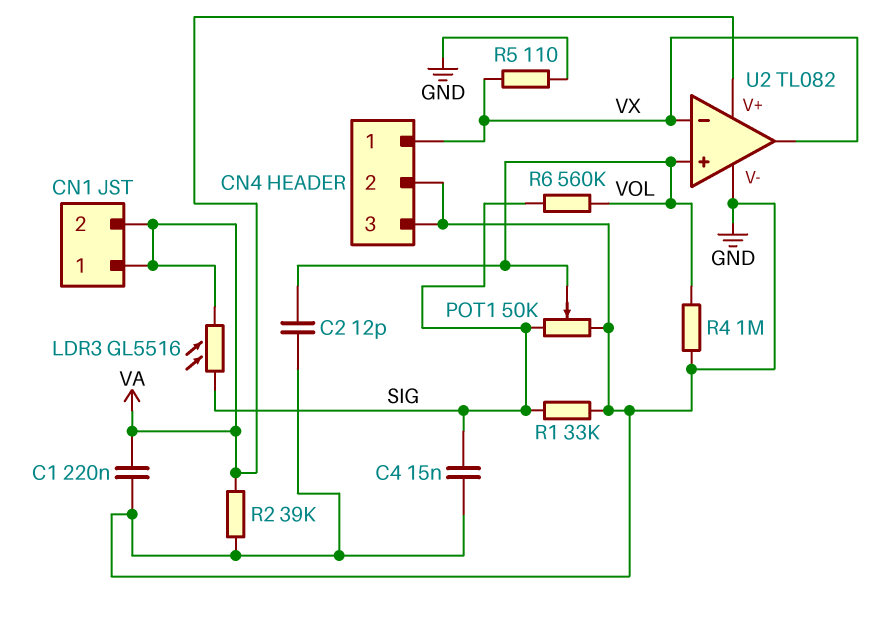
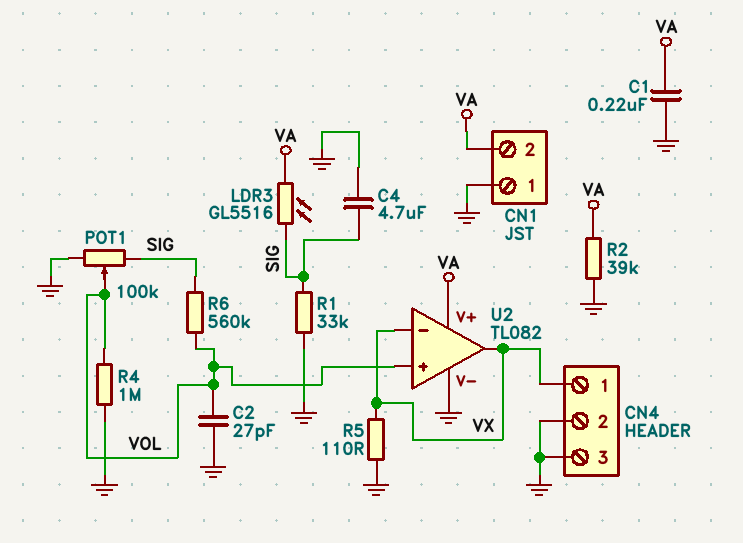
C2: 12pF (GND, VOL) -> 27pF (GND, VOL)
C4: 15nF (GND, SIG) -> 4.7uF (GND, SIG)
CN1 pin 1: VA -> GND
POT1: 50k (GND, SIG, wiper VOL) -> 100k (GND, SIG, wiper VOL)

